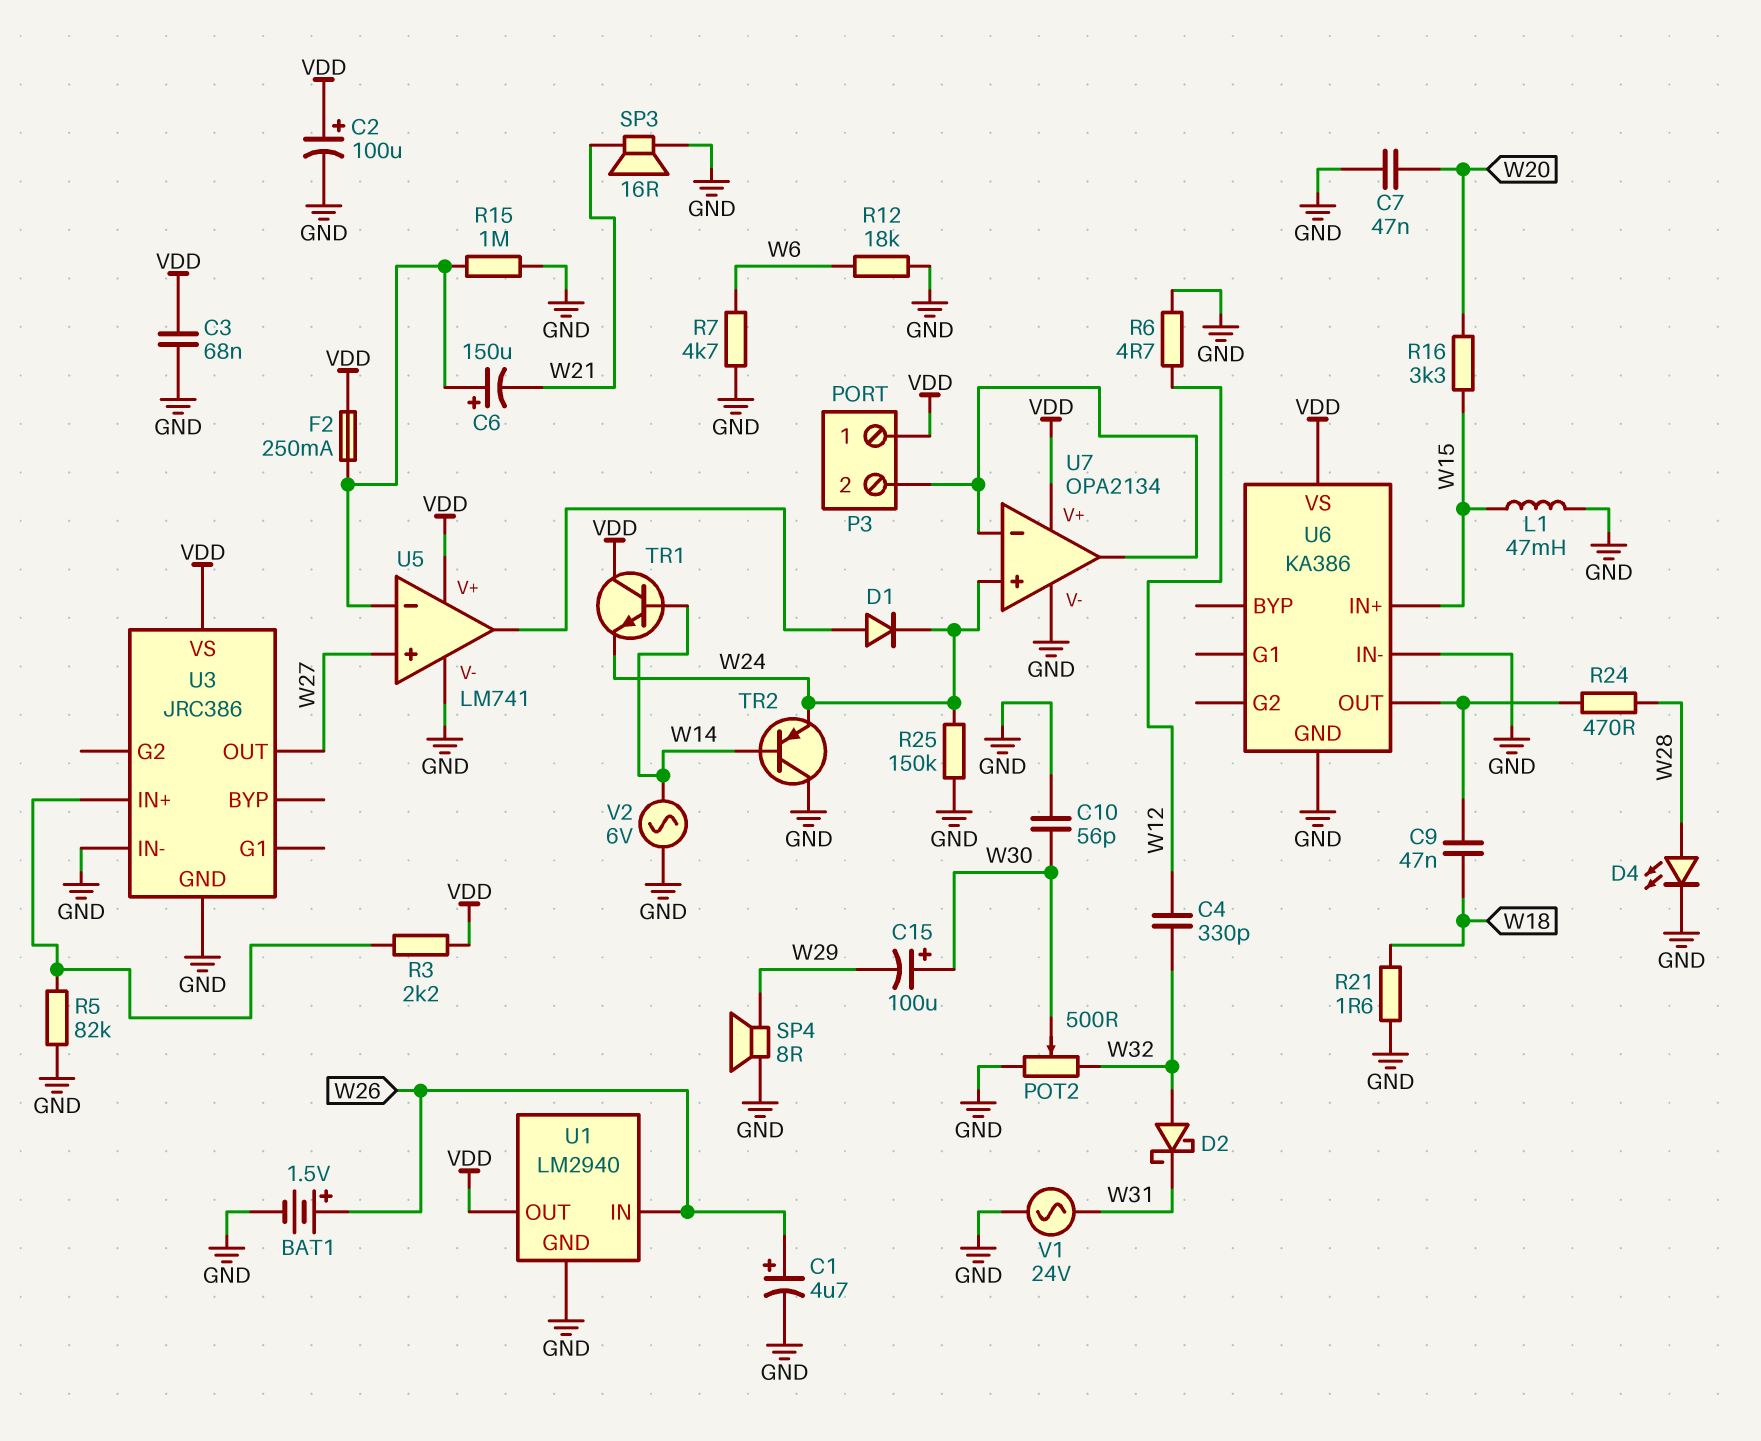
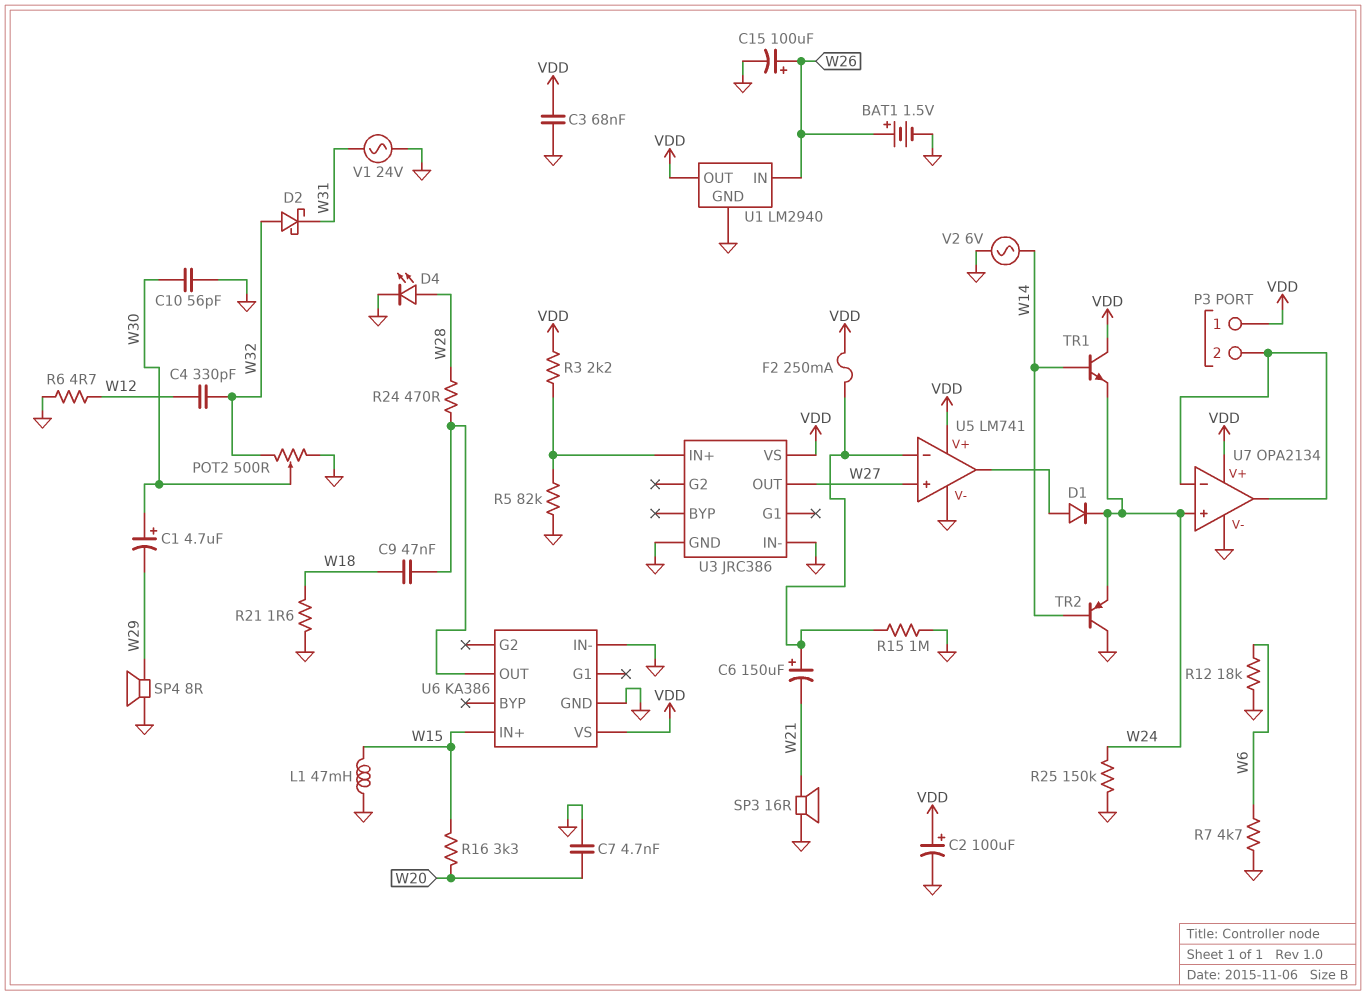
C1: 4.7uF (plus W26, minus GND) -> 4.7uF (plus W30, minus W29)
C7: 47nF (GND, W20) -> 4.7nF (GND, W20)
C15: 100uF (plus W30, minus W29) -> 100uF (plus W26, minus GND)

